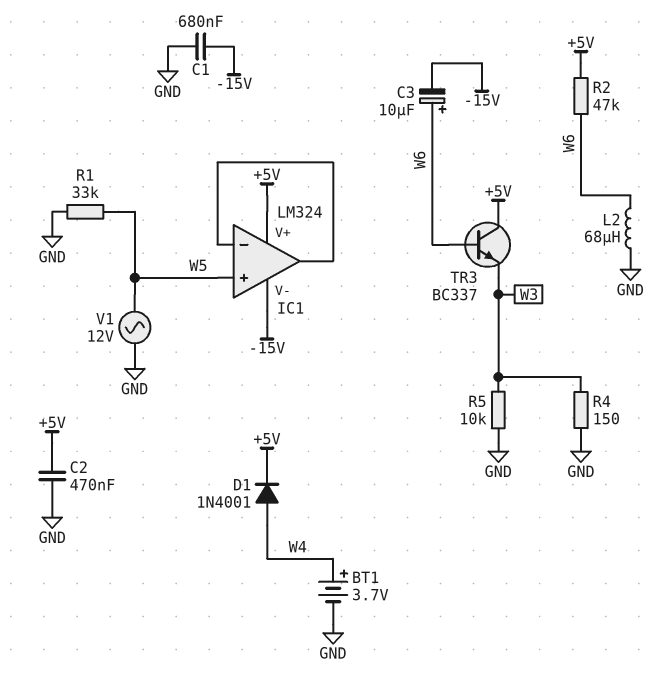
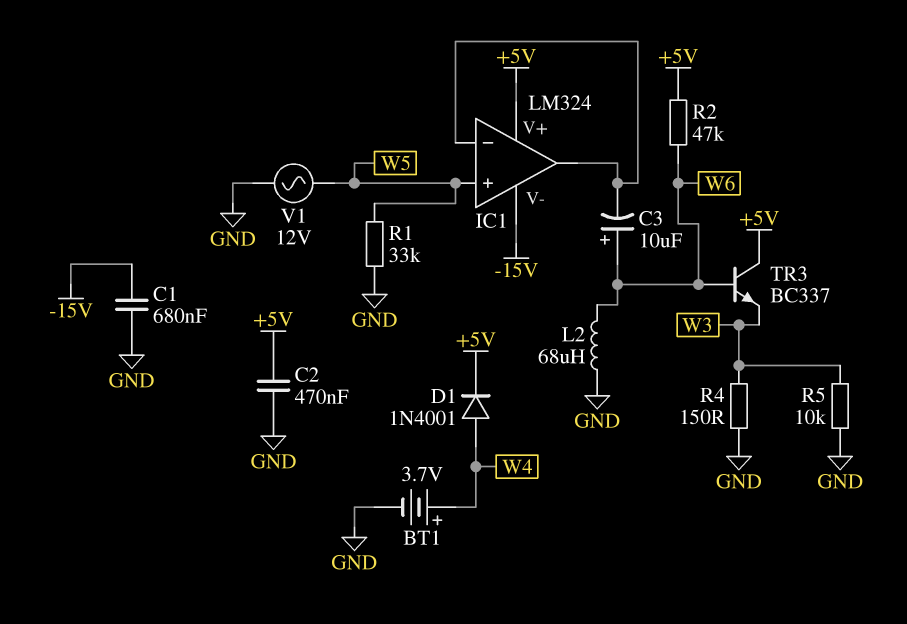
C3: 10uF (plus W6, minus -15V) -> 10uF (plus W6, minus IC1/in-)

